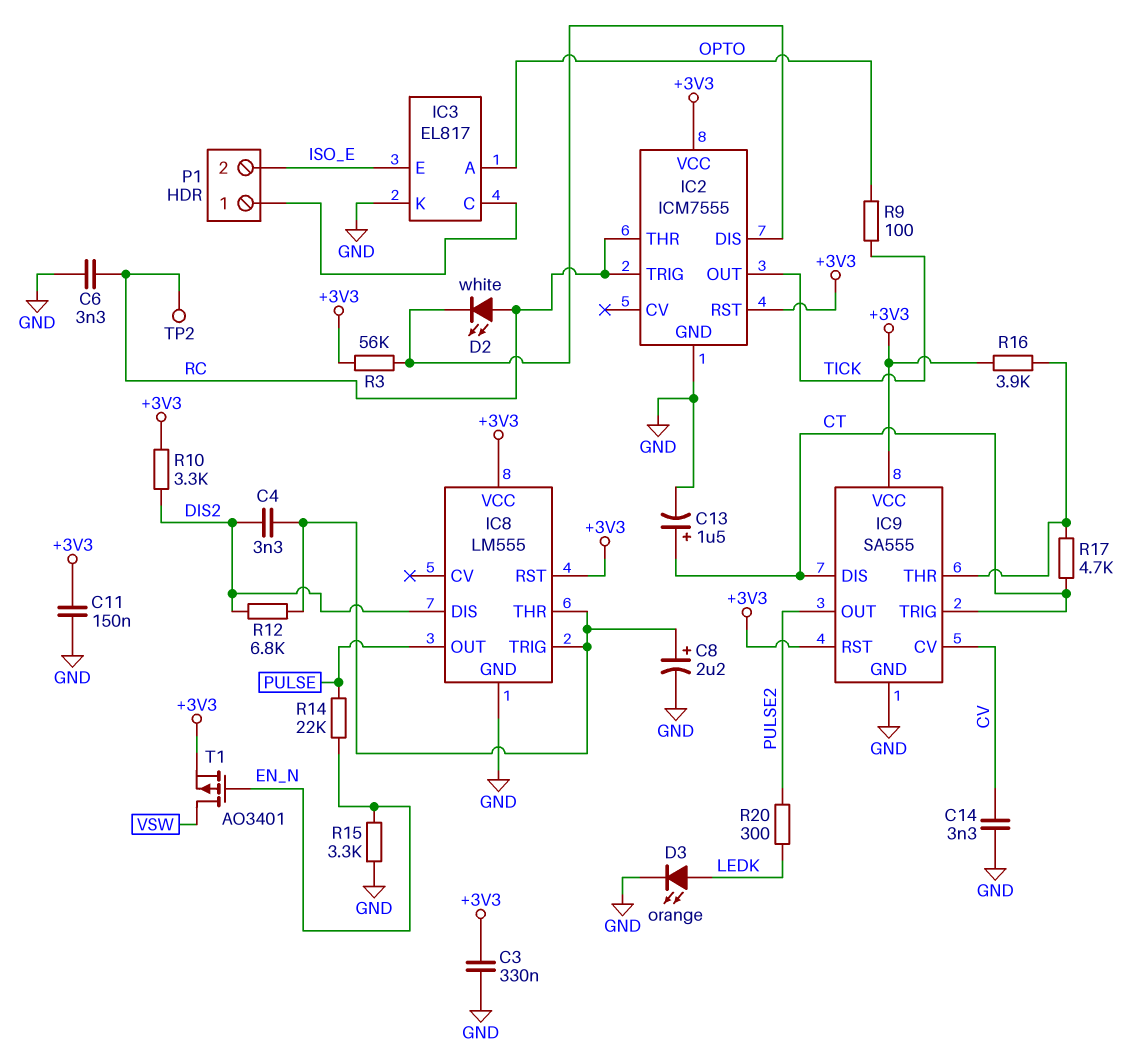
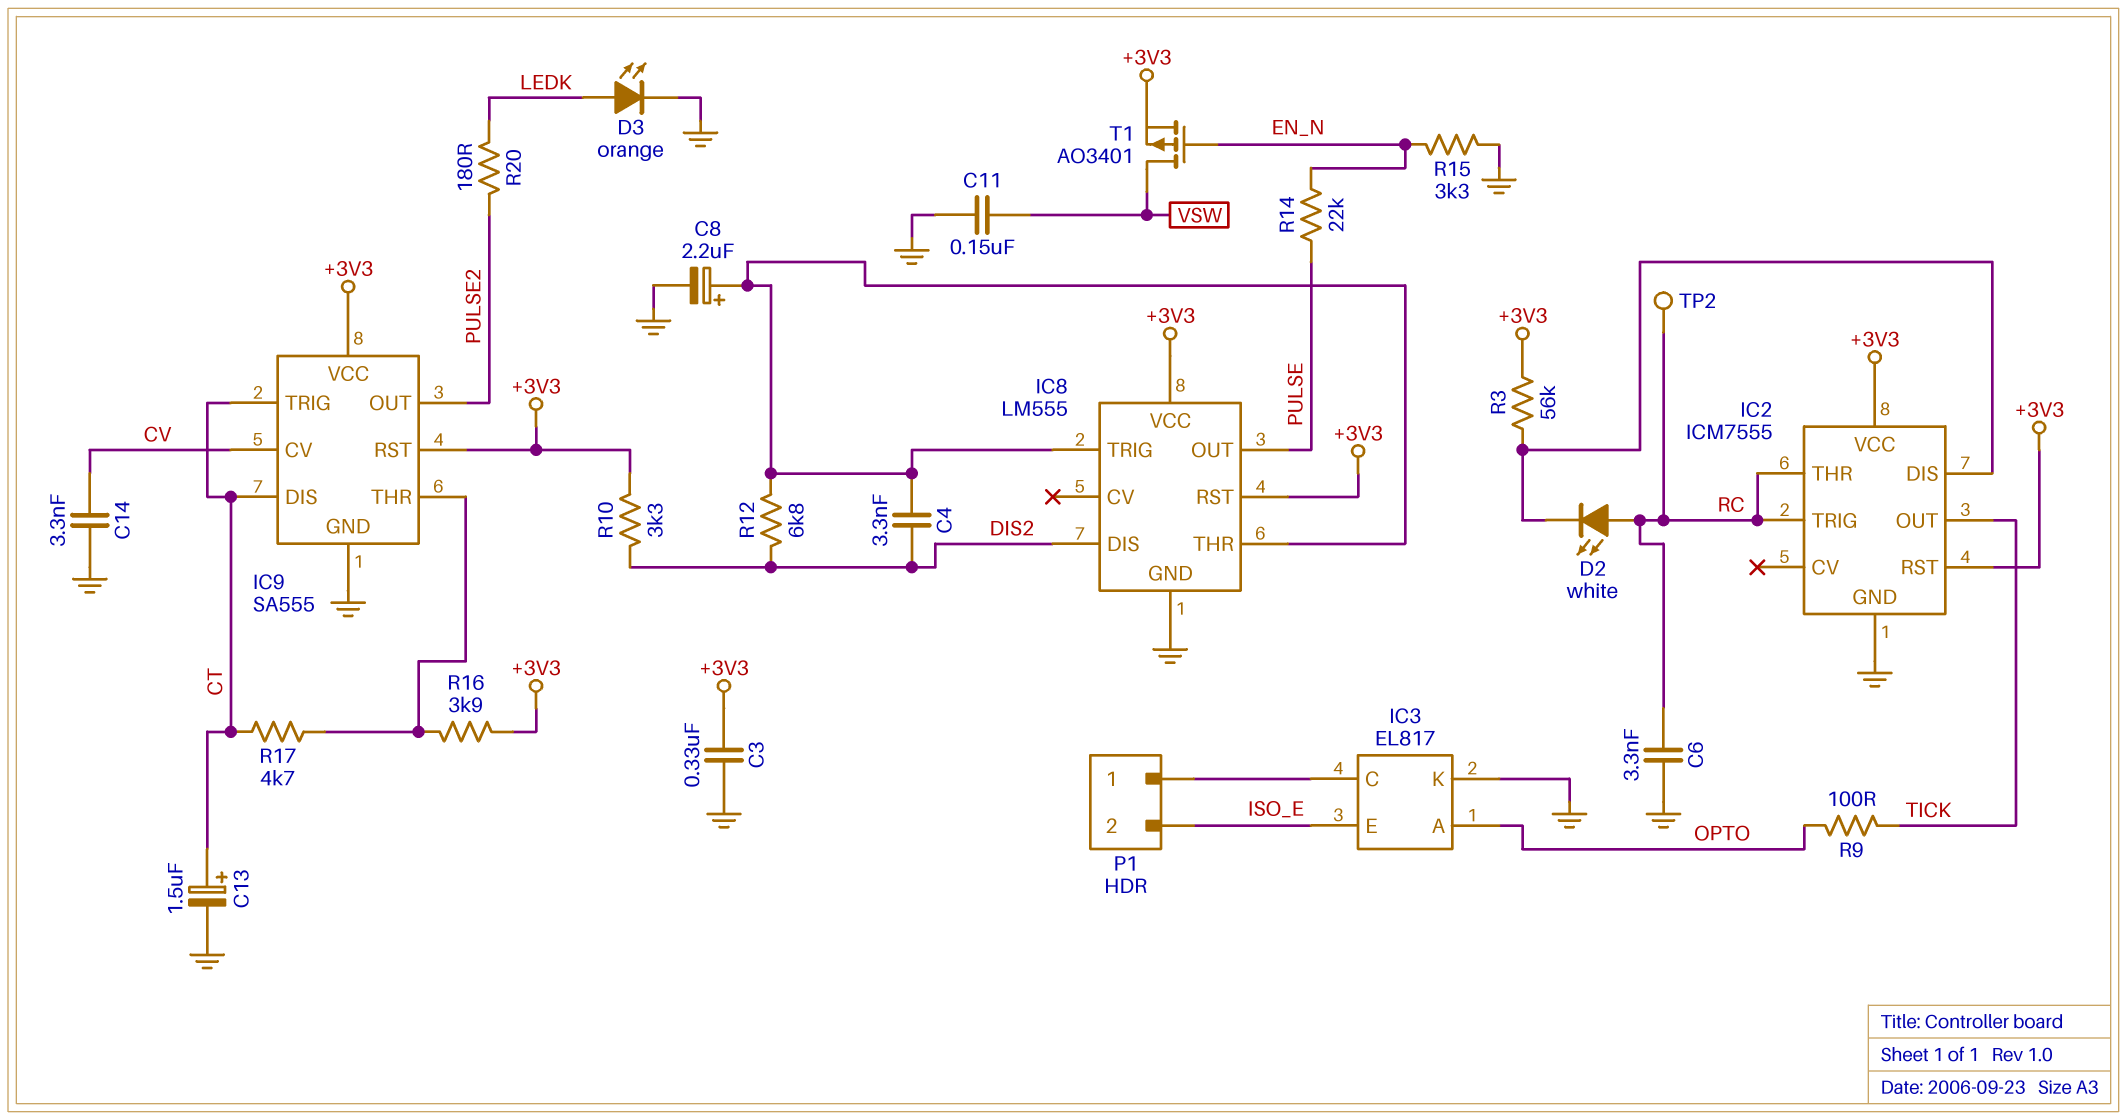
C11: 150nF (+3V3, GND) -> 150nF (GND, VSW)
R20: 300 (LEDK, PULSE2) -> 180 (LEDK, PULSE2)

